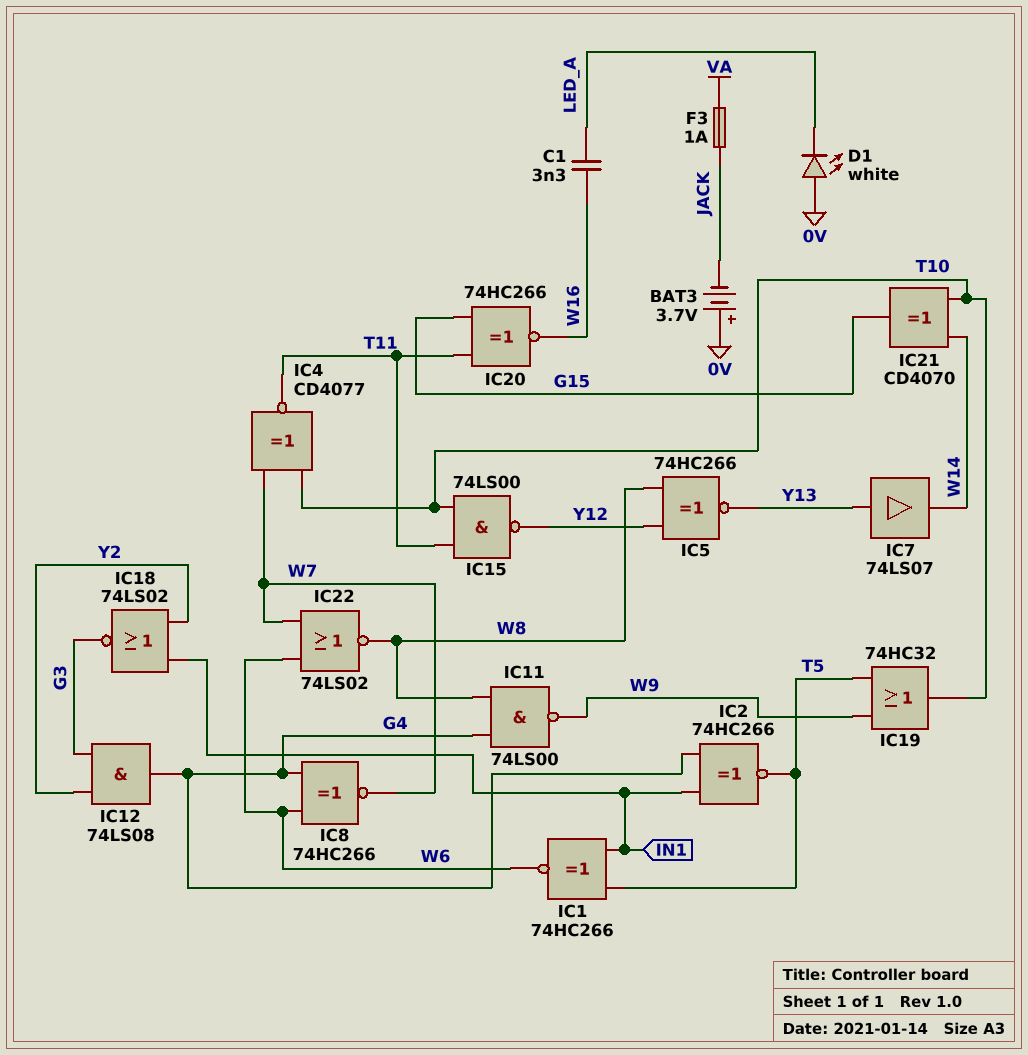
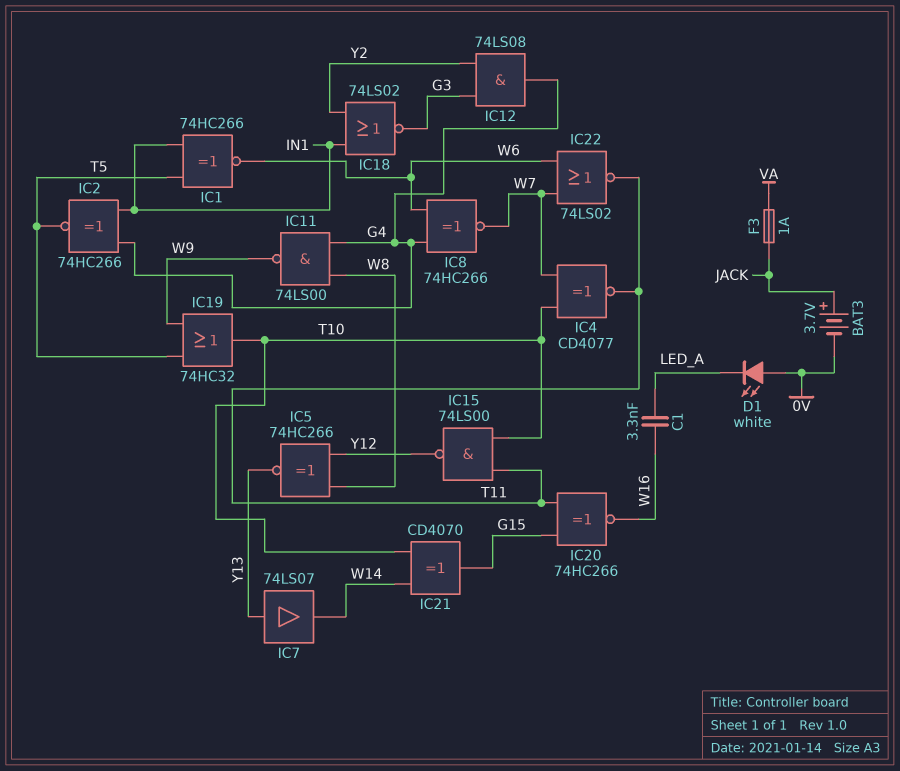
BAT3: 3.7V (plus 0V, minus JACK) -> 3.7V (plus JACK, minus 0V)
IC22: NOR 74LS02 (in W6, in W7, out W8) -> NOR 74LS02 (in W6, in W7, out T11)

